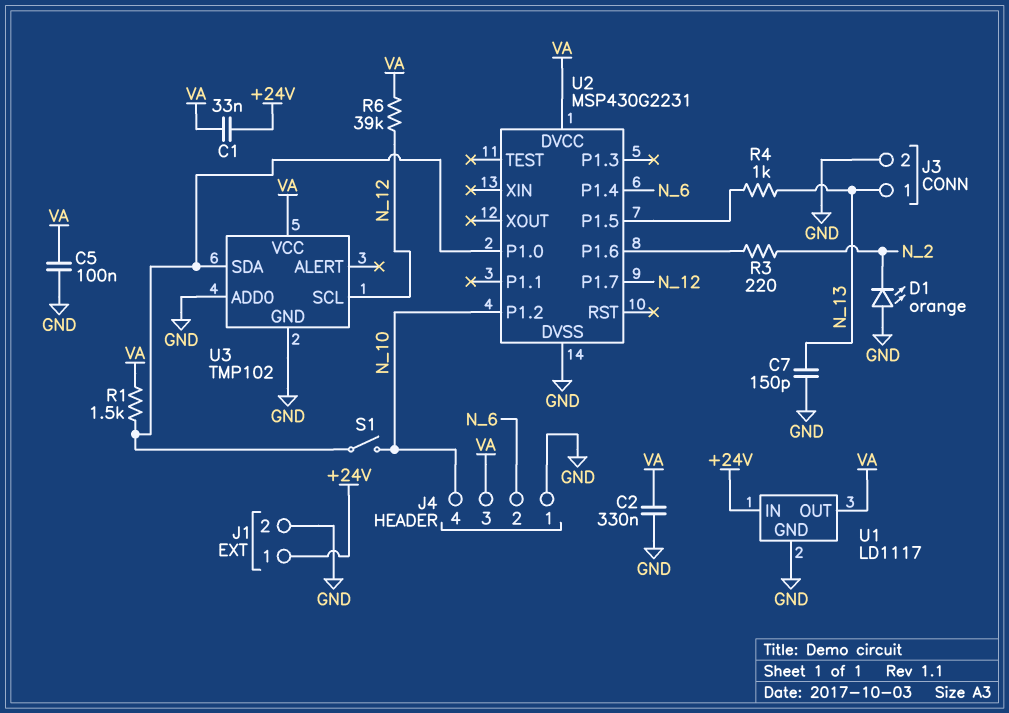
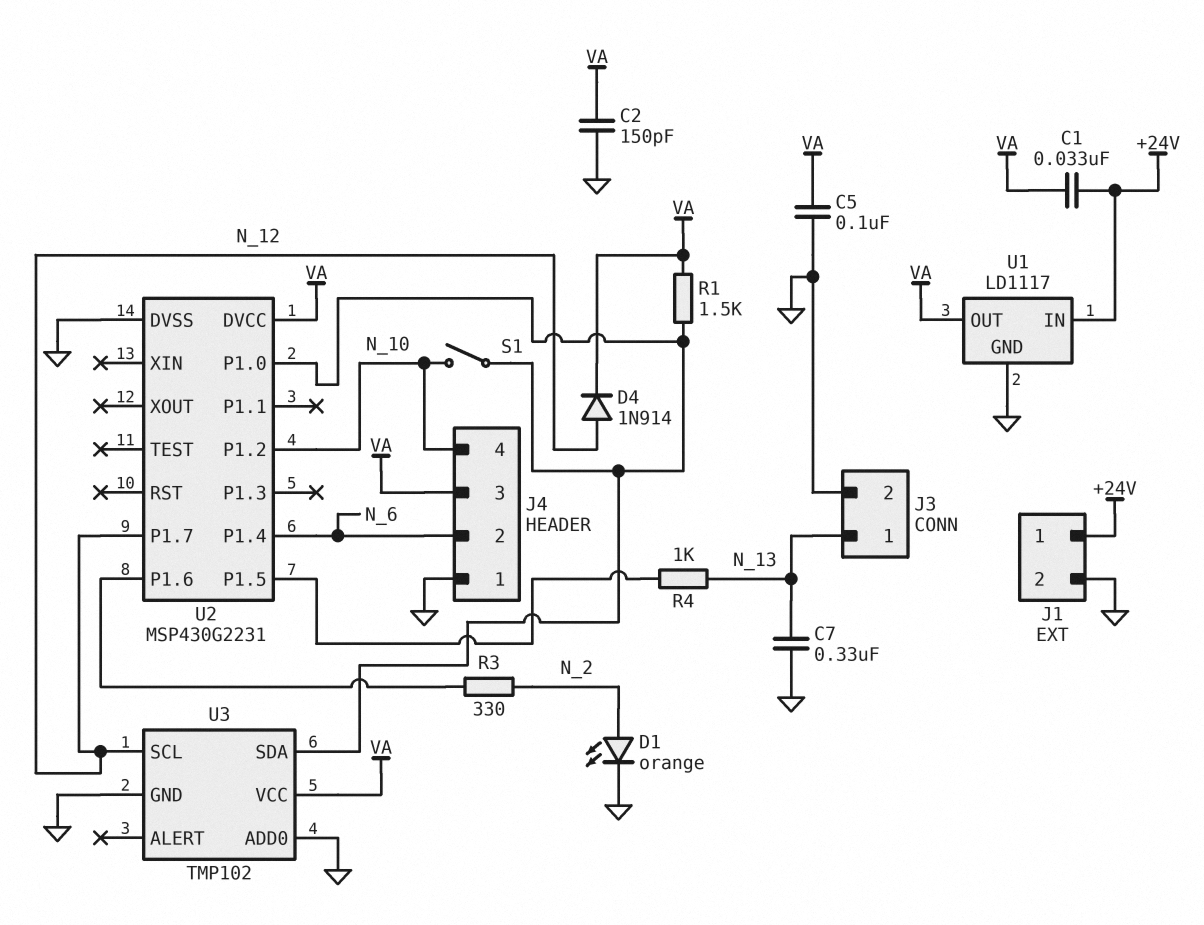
C2: 330nF (GND, VA) -> 150pF (GND, VA)
C7: 150pF (GND, N_13) -> 330nF (GND, N_13)
D1: LED orange (A GND, K N_2) -> LED orange (A N_2, K GND)
D4: none -> diode 1N914 (A N_12, K VA)
R3: 220 (N_2, U2/P1.6) -> 330 (N_2, U2/P1.6)
R6: 39k (N_12, VA) -> none

